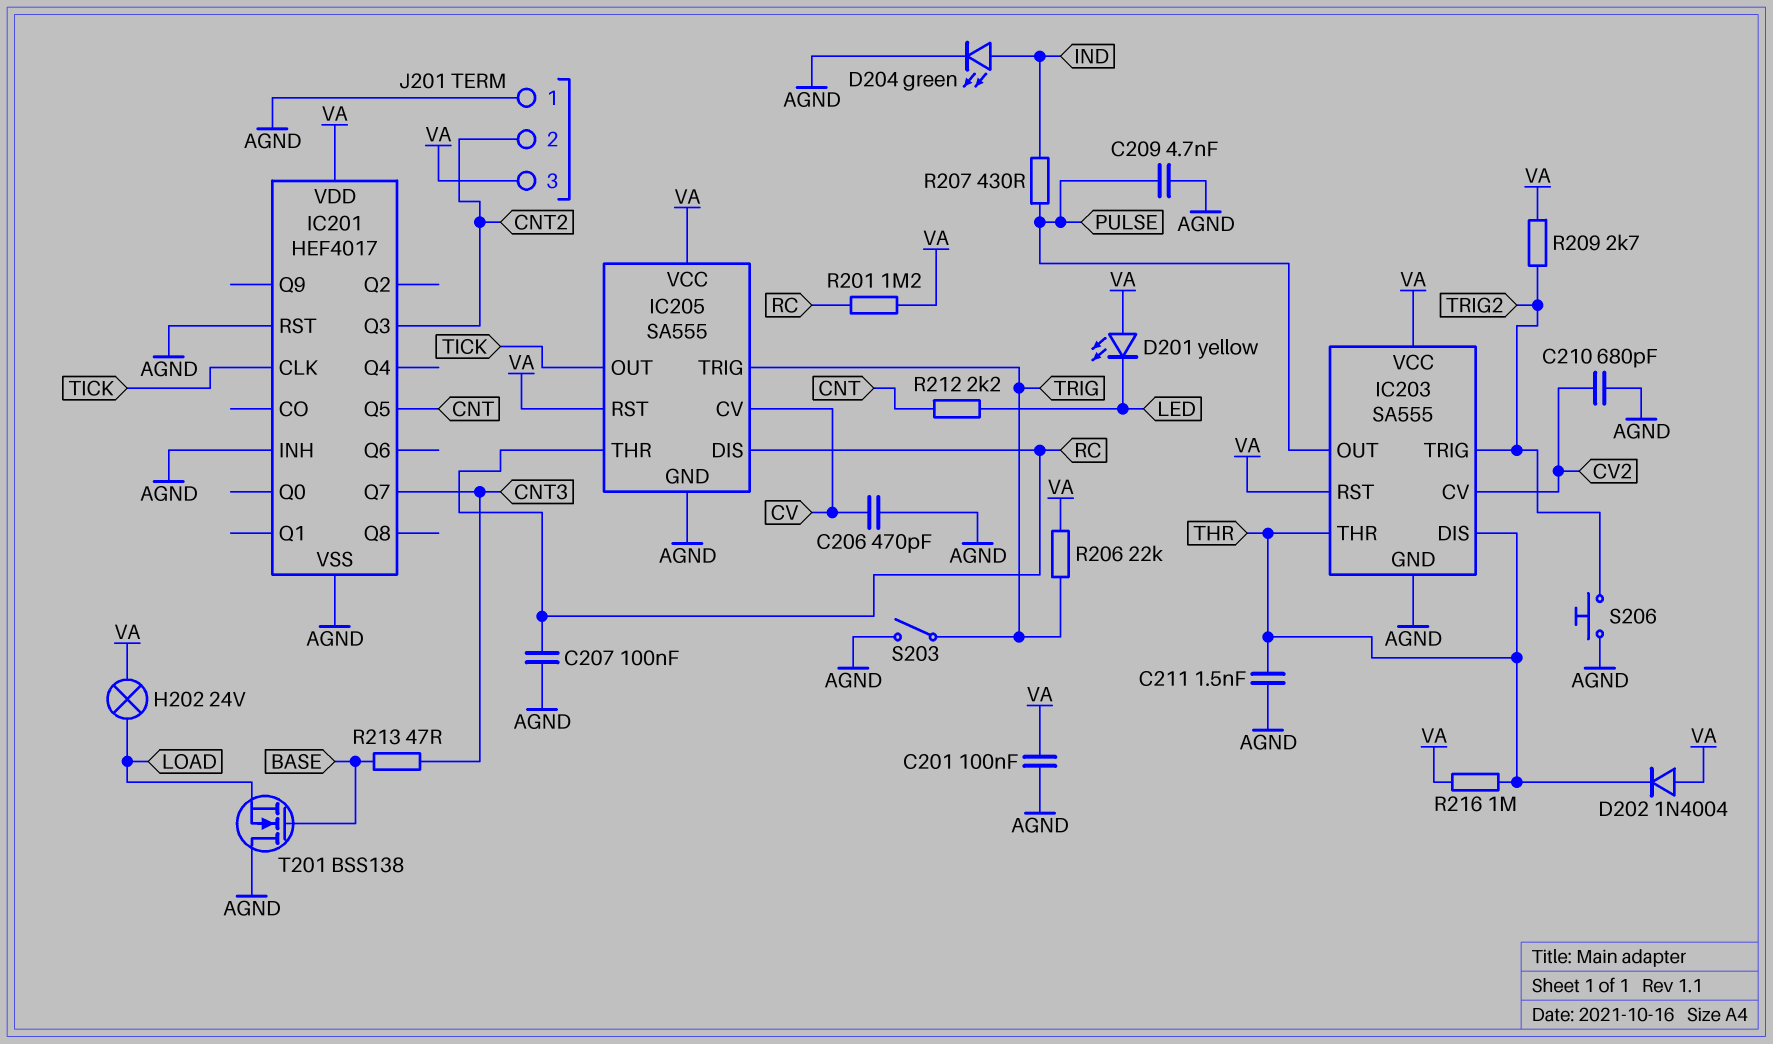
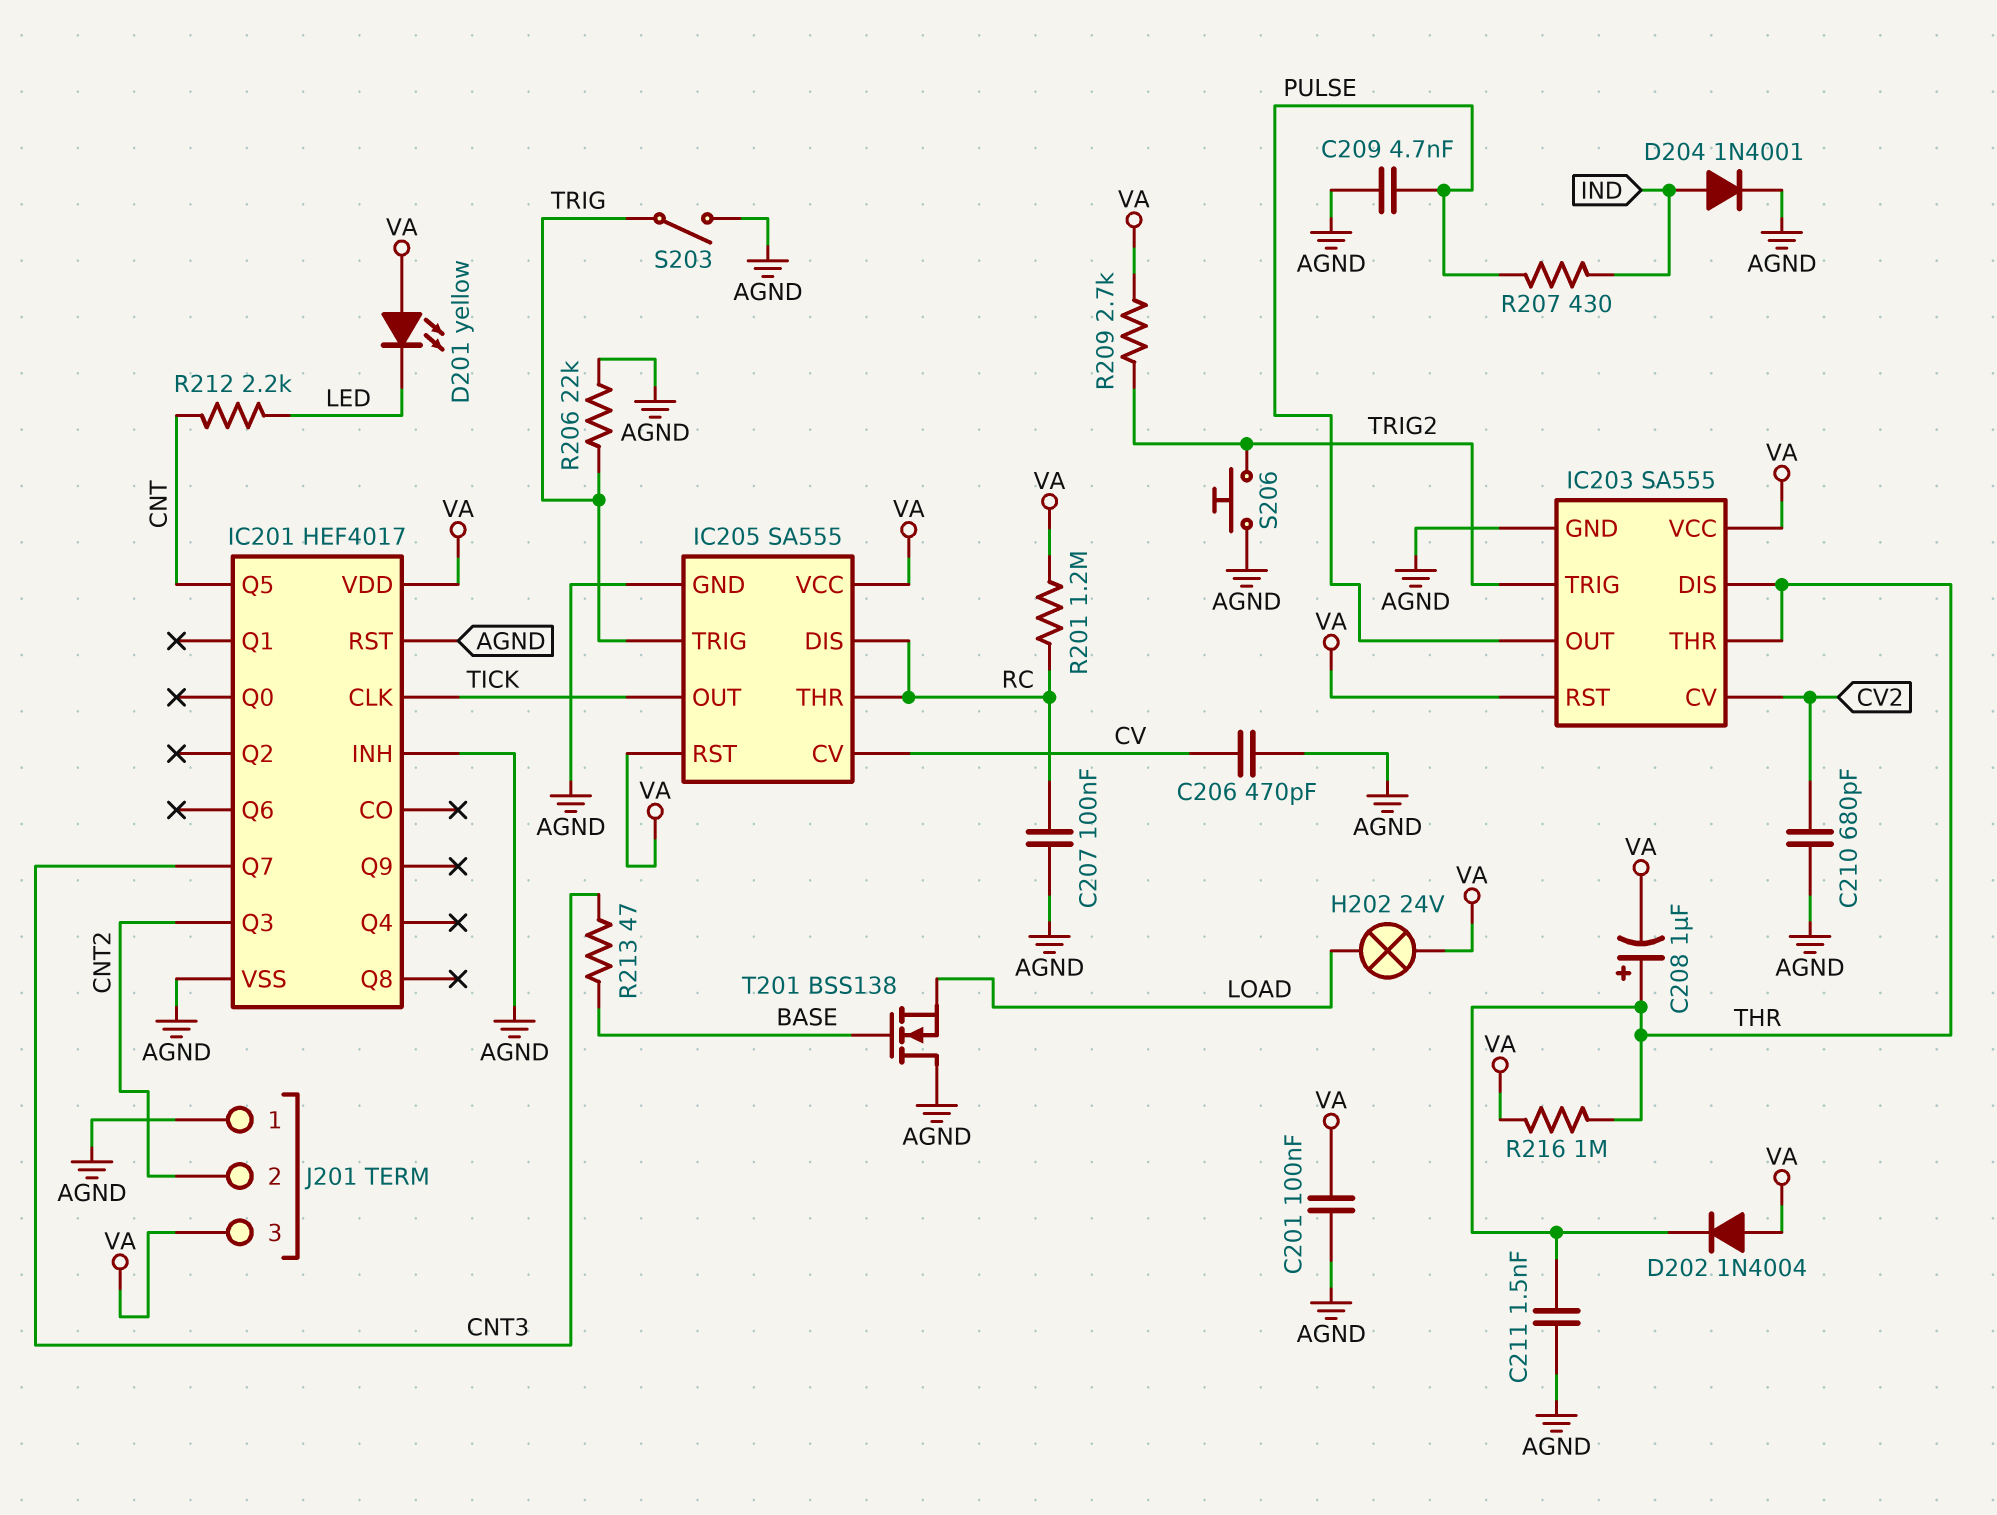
C208: none -> 1uF (plus THR, minus VA)
D204: LED green (A IND, K AGND) -> diode 1N4001 (A IND, K AGND)
R206: 22k (TRIG, VA) -> 22k (AGND, TRIG)

